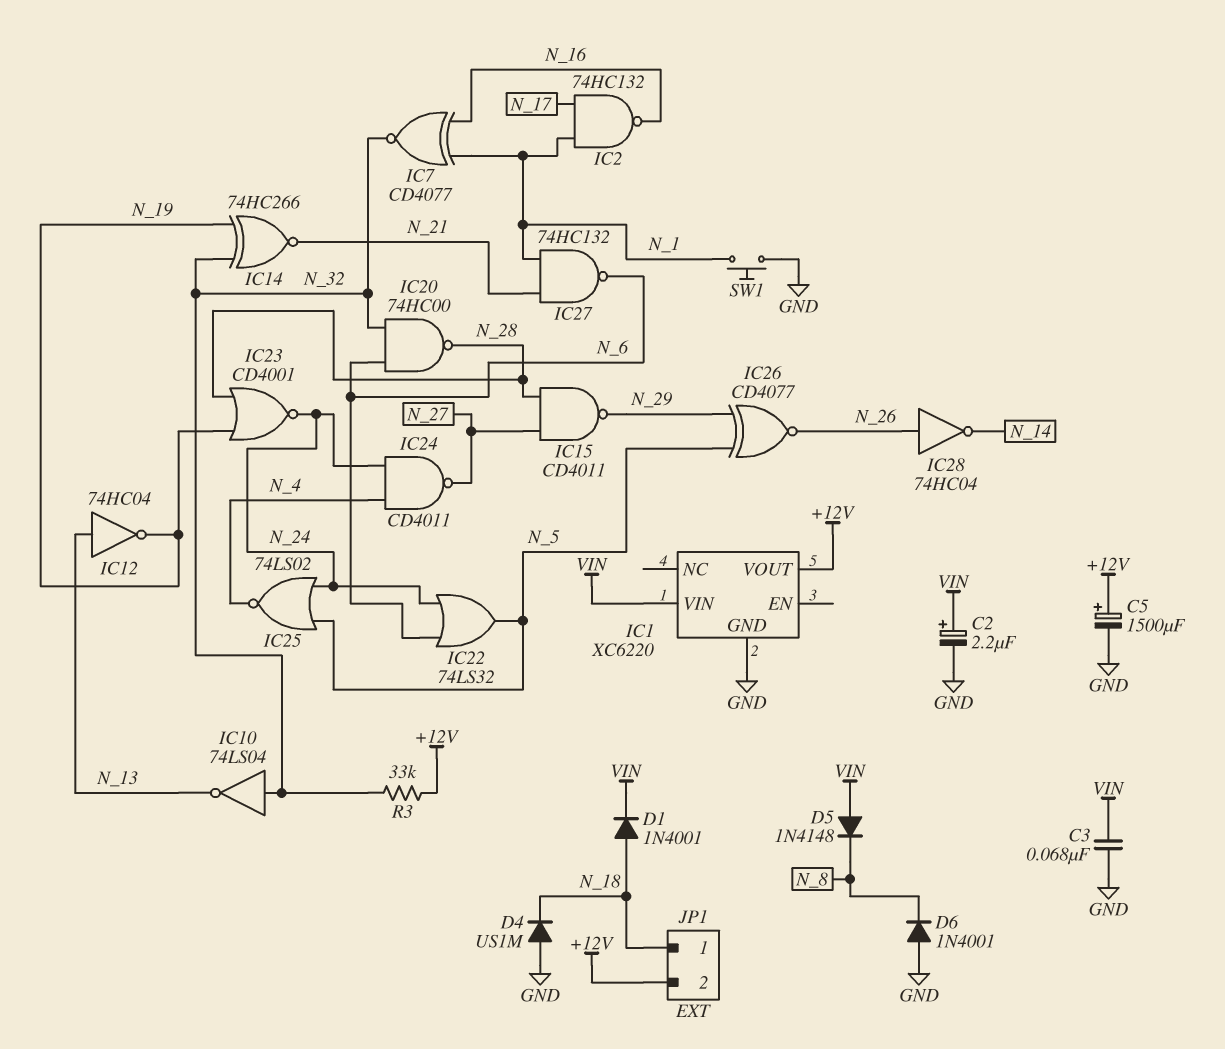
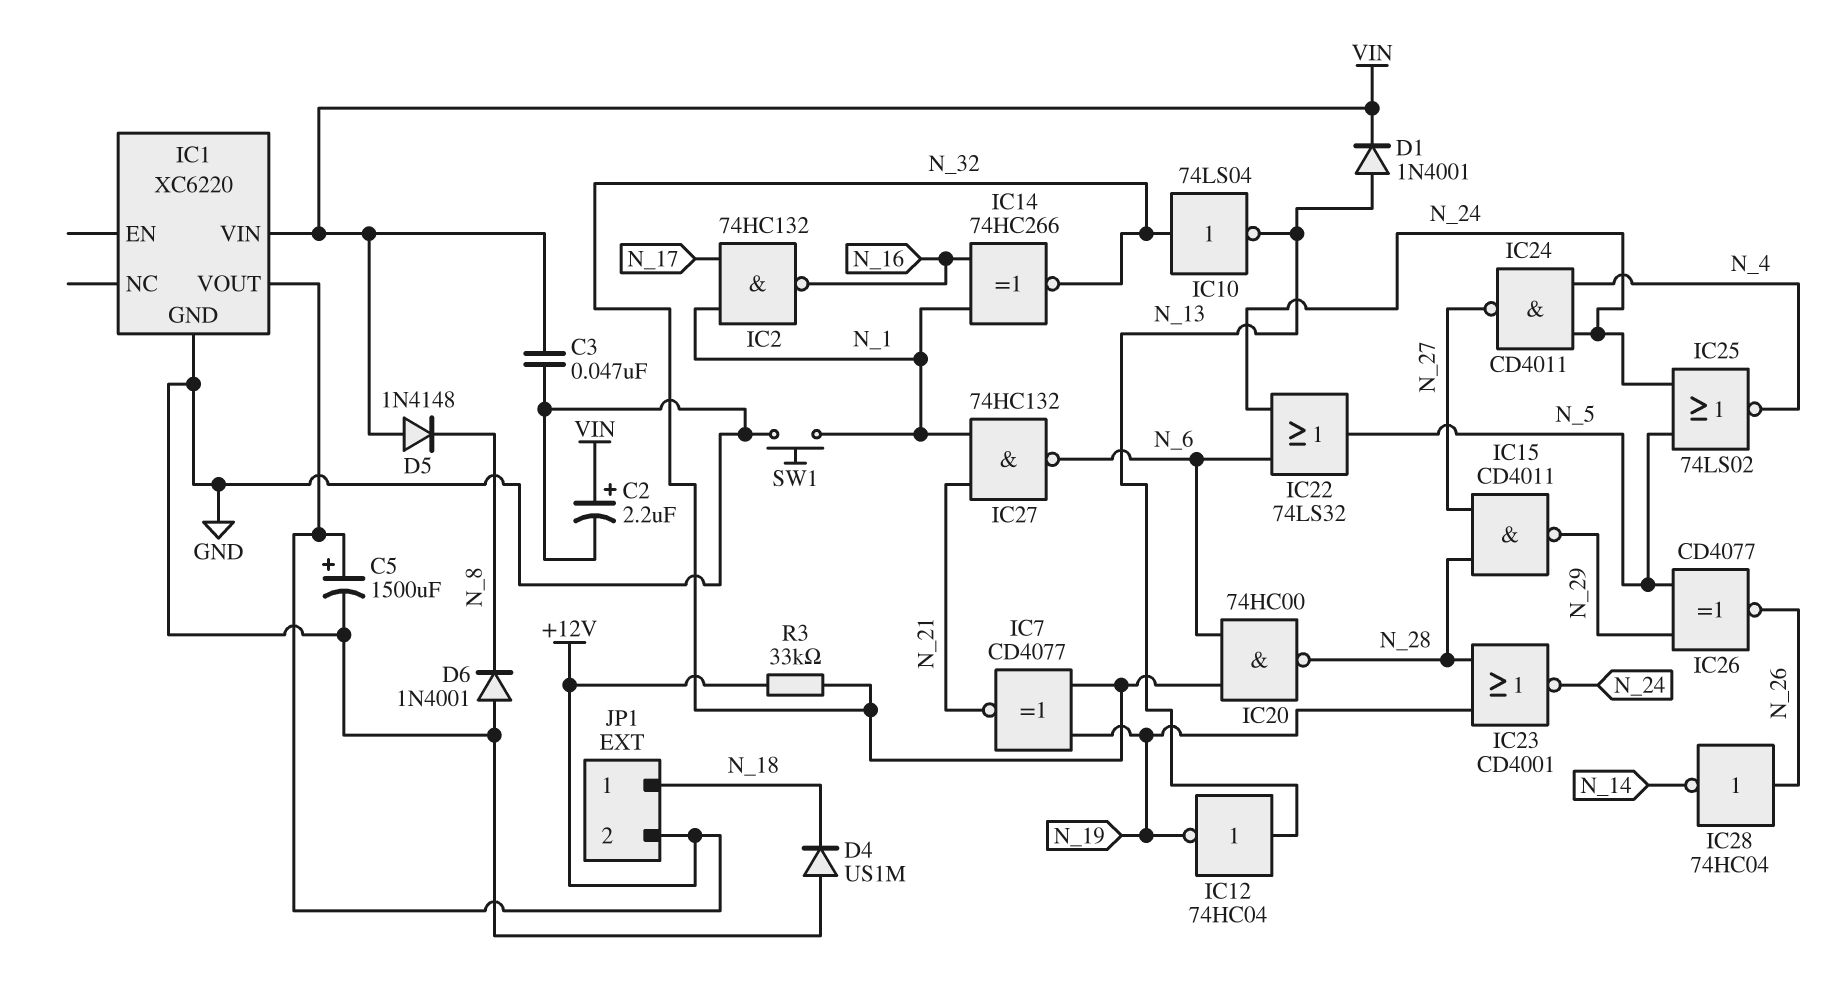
C3: 68nF (GND, VIN) -> 47nF (GND, VIN)
D1: diode 1N4001 (A N_18, K VIN) -> diode 1N4001 (A N_13, K VIN)
IC7: XNOR CD4077 (in N_1, in N_16, out N_32) -> XNOR CD4077 (in N_19, in N_32, out N_21)
IC14: XNOR 74HC266 (in N_19, in N_32, out N_21) -> XNOR 74HC266 (in N_1, in N_16, out N_32)

